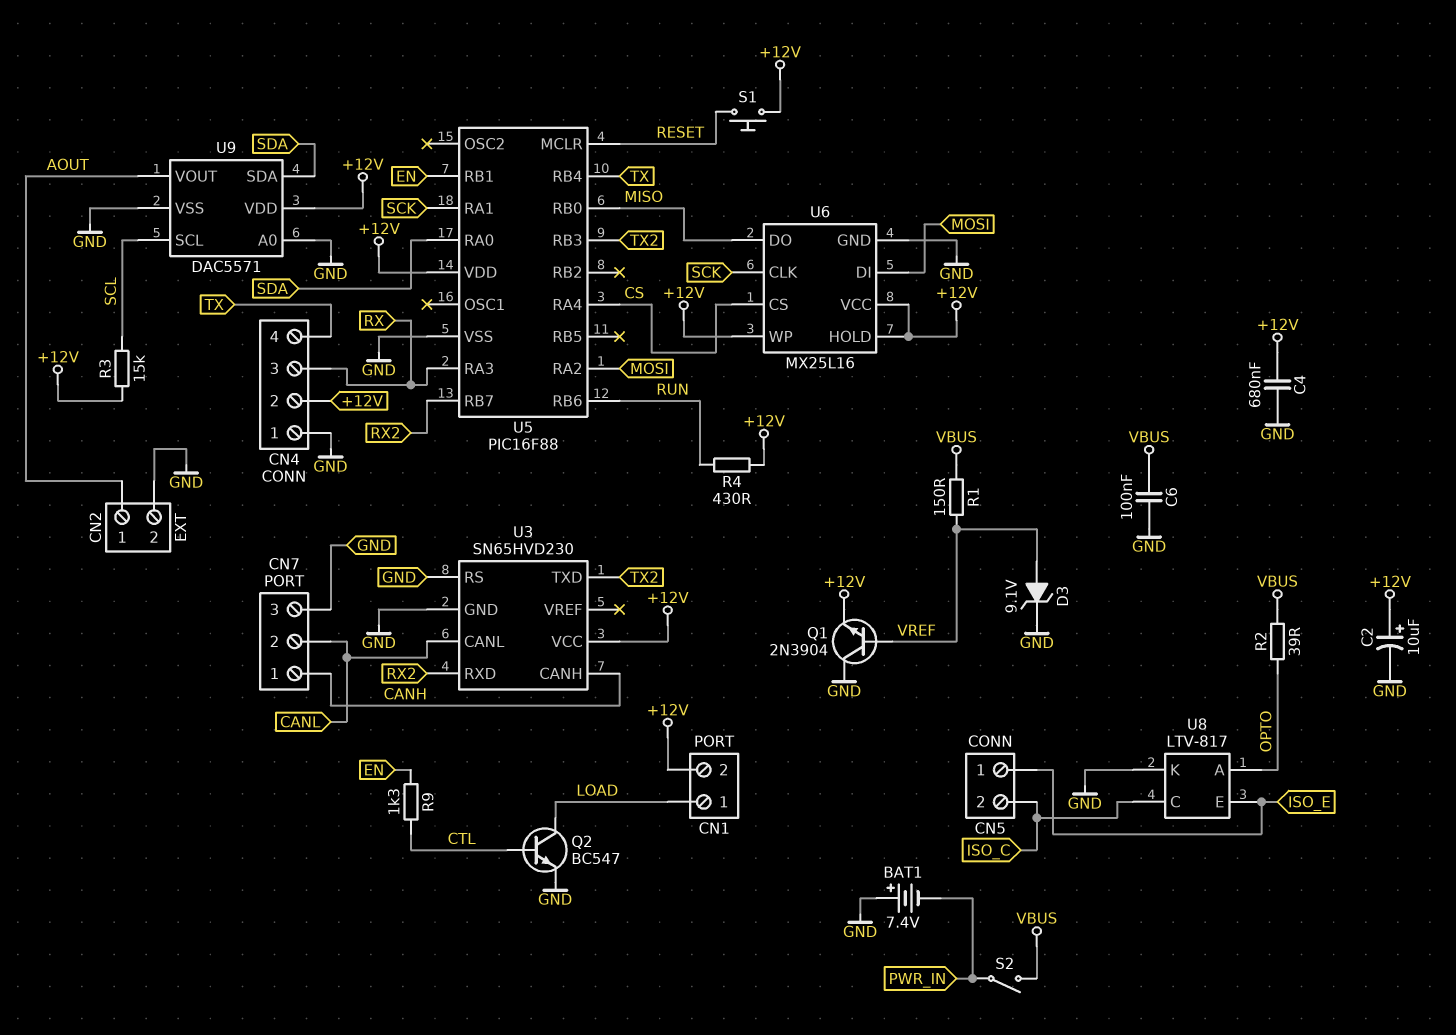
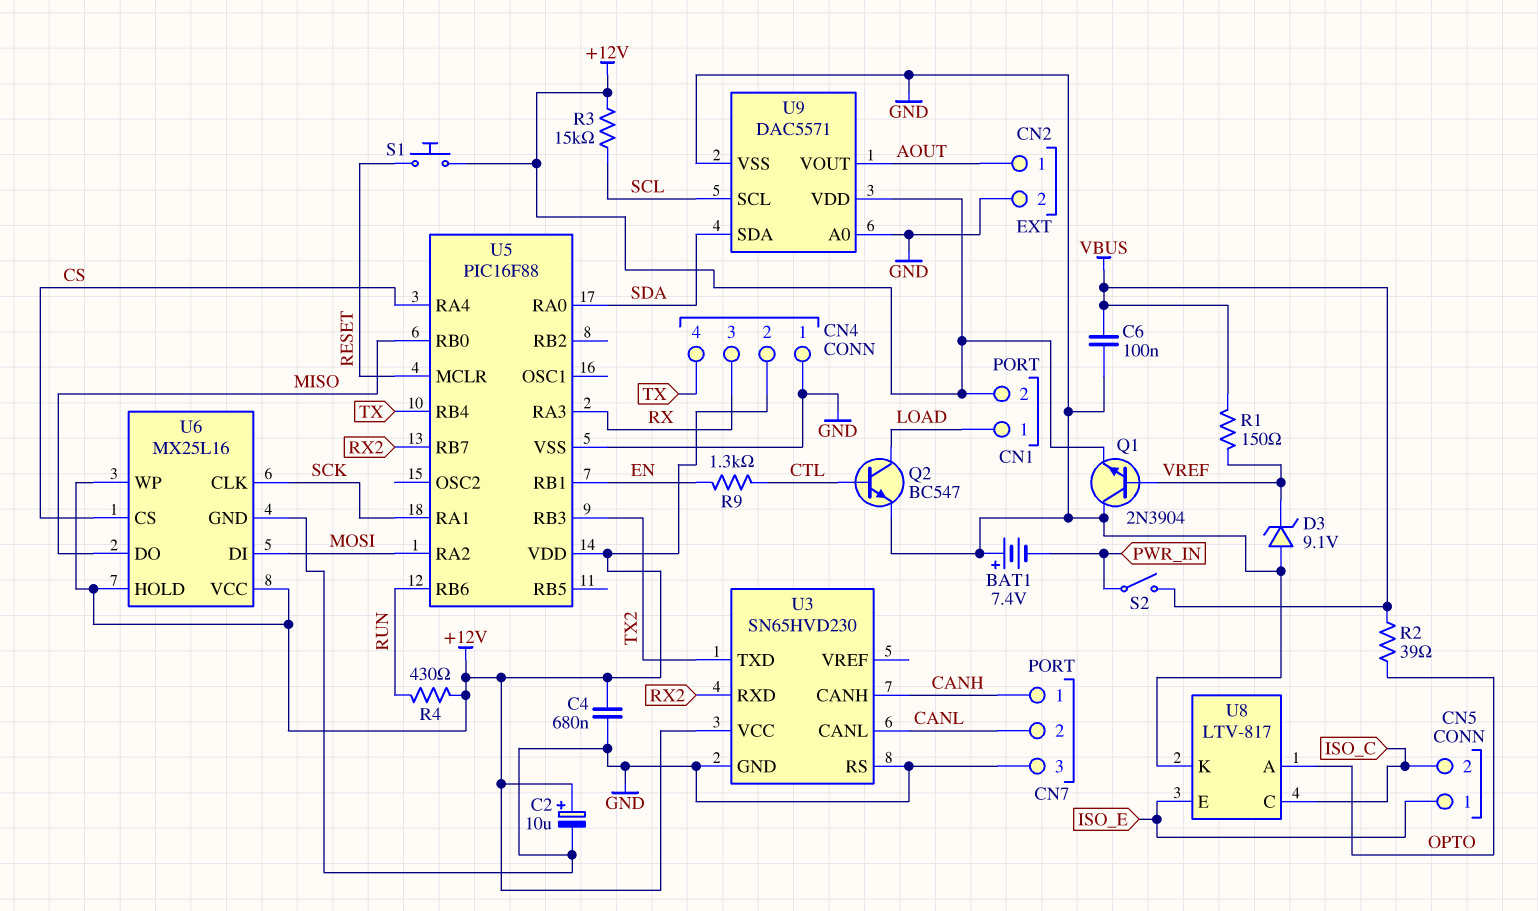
D3: zener 9.1V (A VREF, K GND) -> zener 9.1V (A GND, K VREF)

